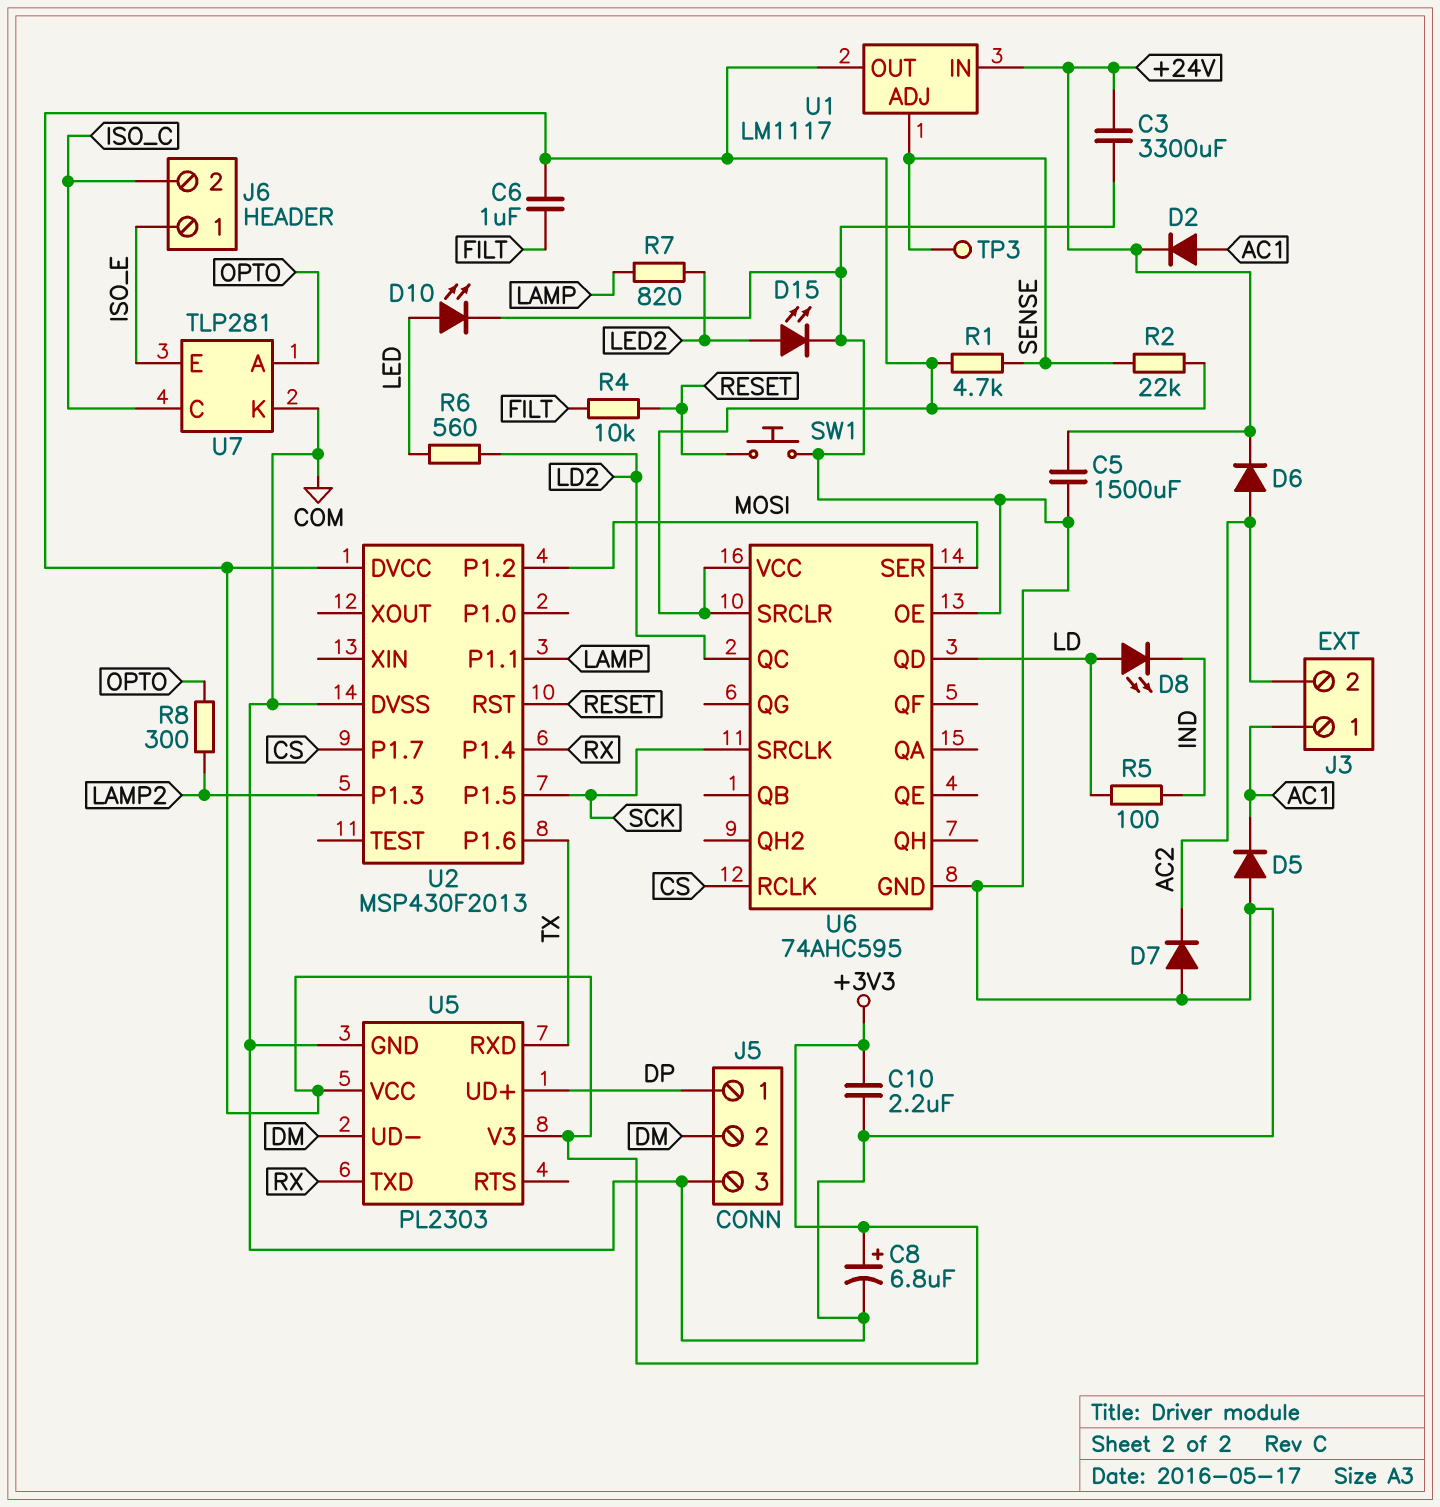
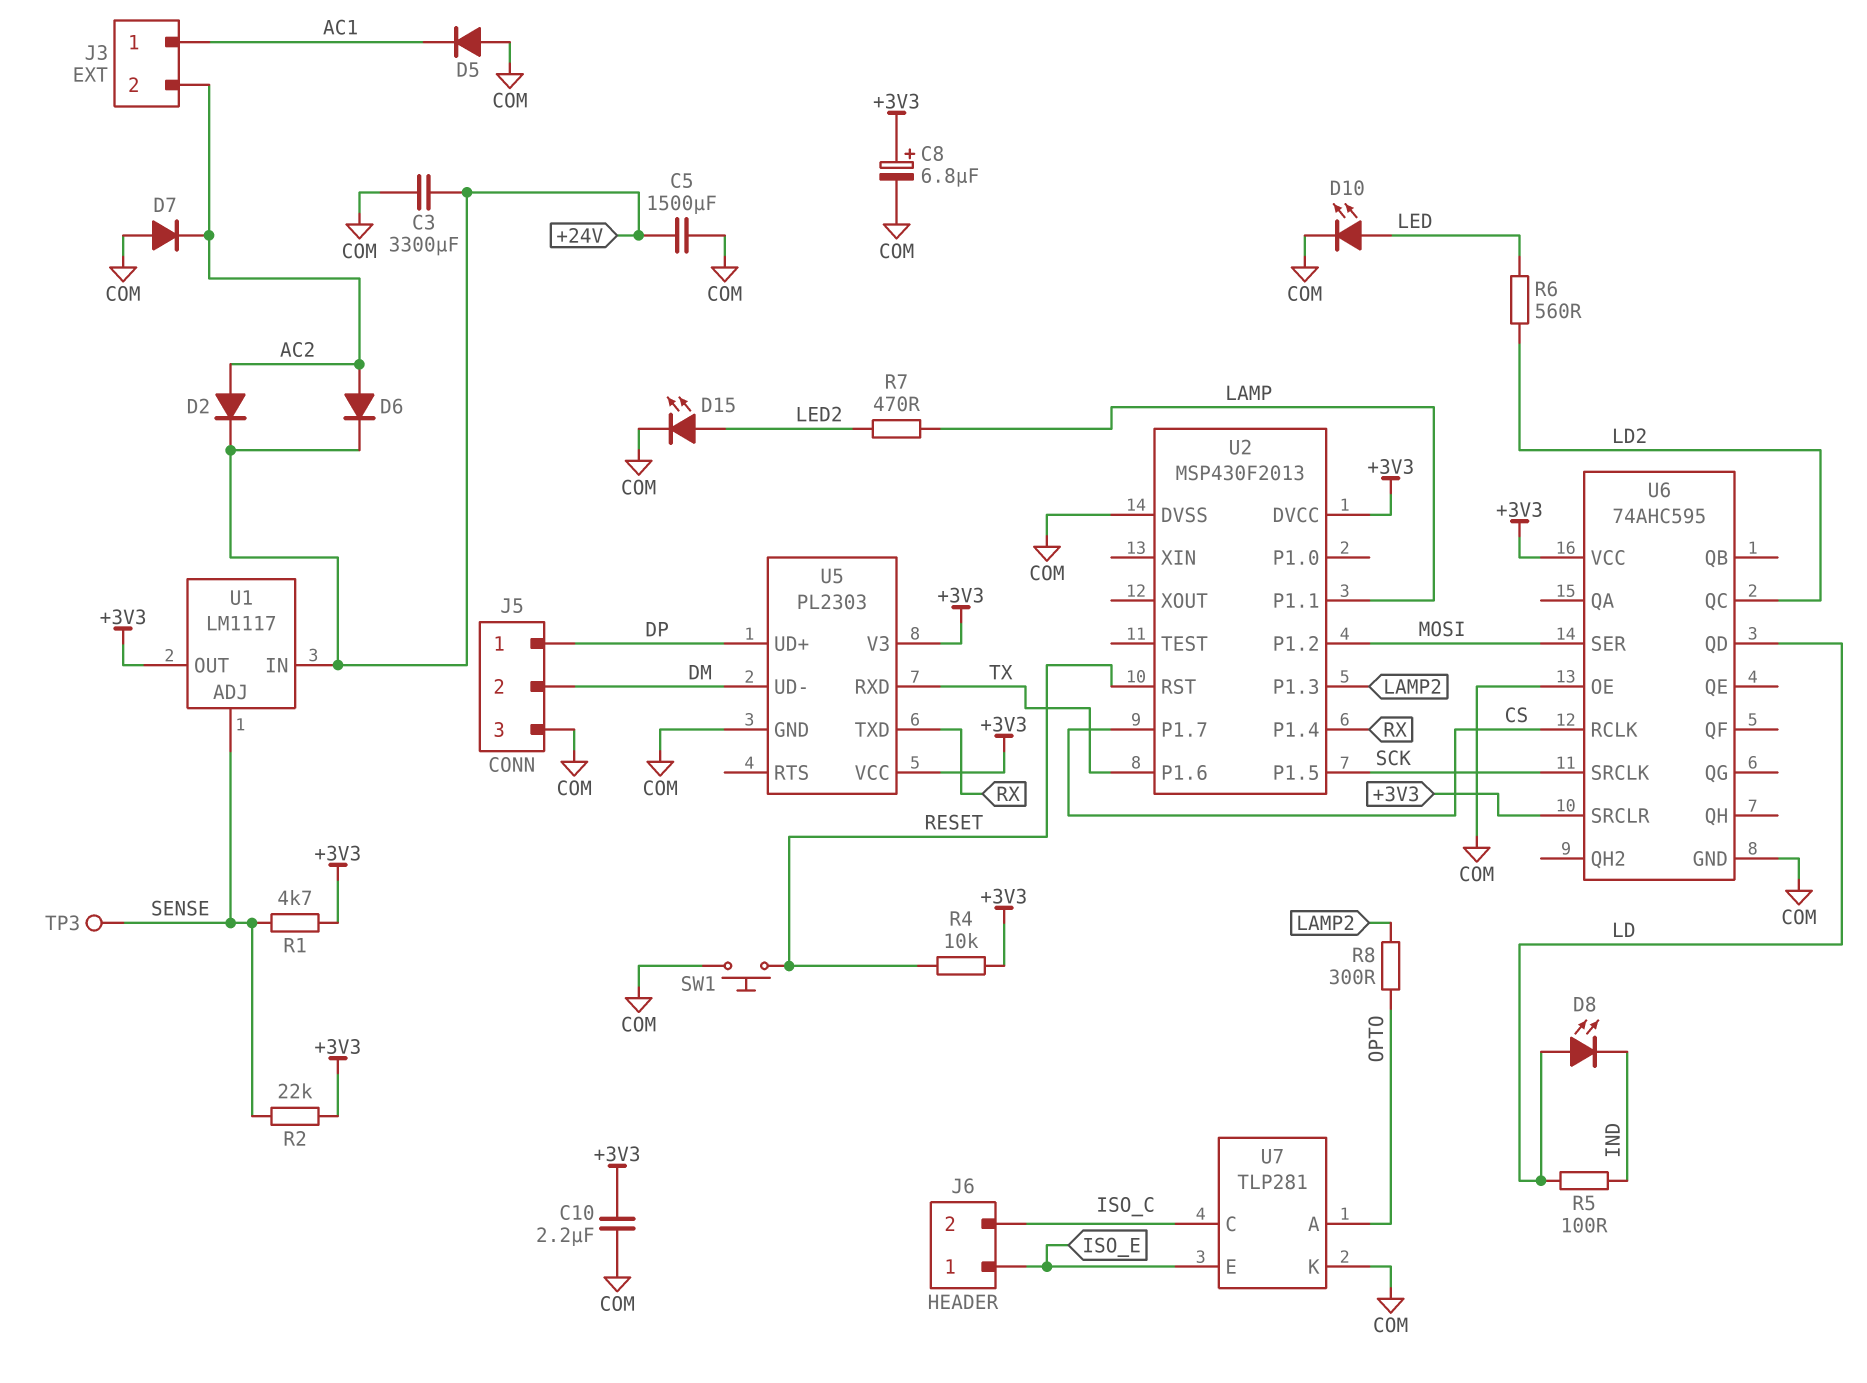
C6: 1uF (+3V3, FILT) -> none
D2: diode (A AC1, K +24V) -> diode (A AC2, K +24V)
R4: 10k (FILT, RESET) -> 10k (+3V3, RESET)
R7: 820 (LAMP, LED2) -> 470 (LAMP, LED2)

